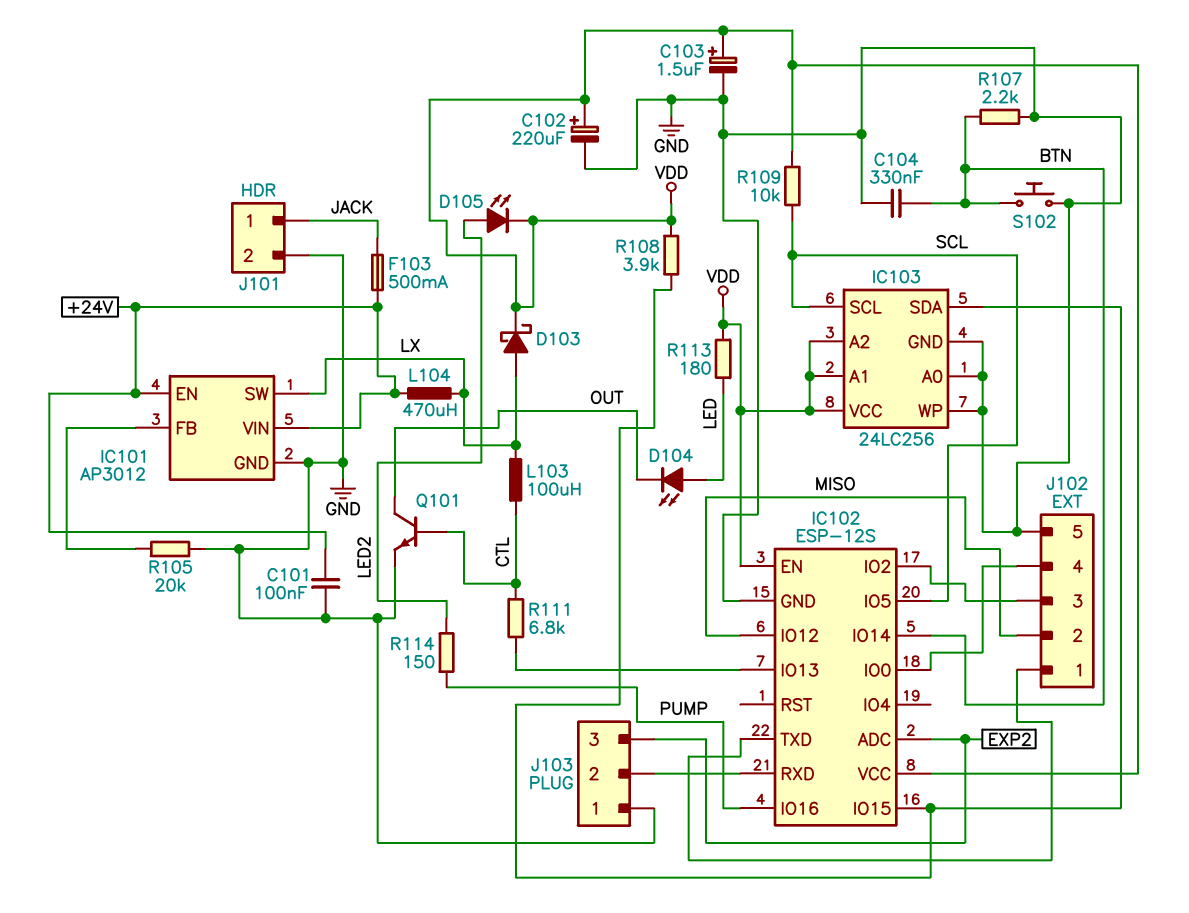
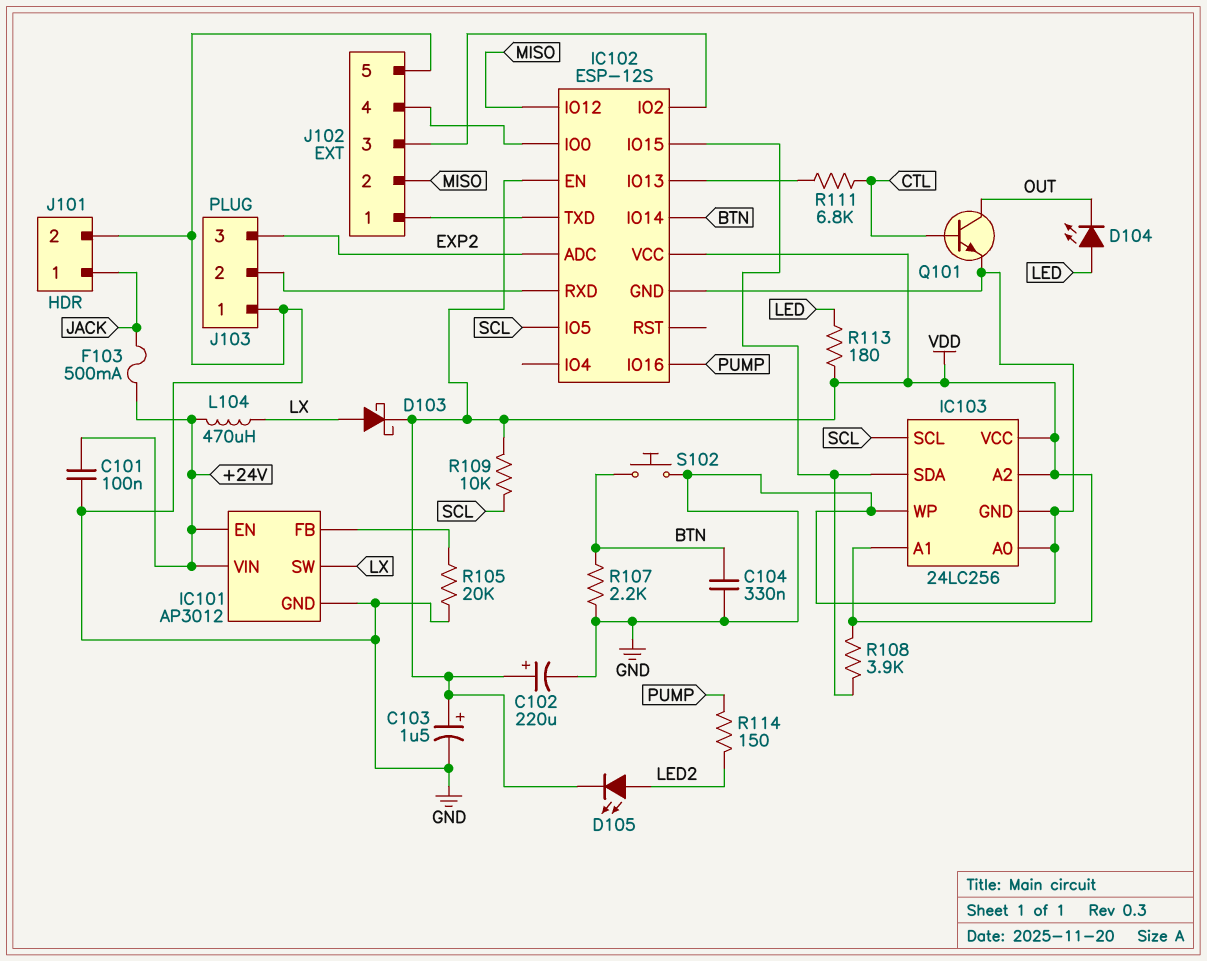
L103: 100uH (CTL, LX) -> none

